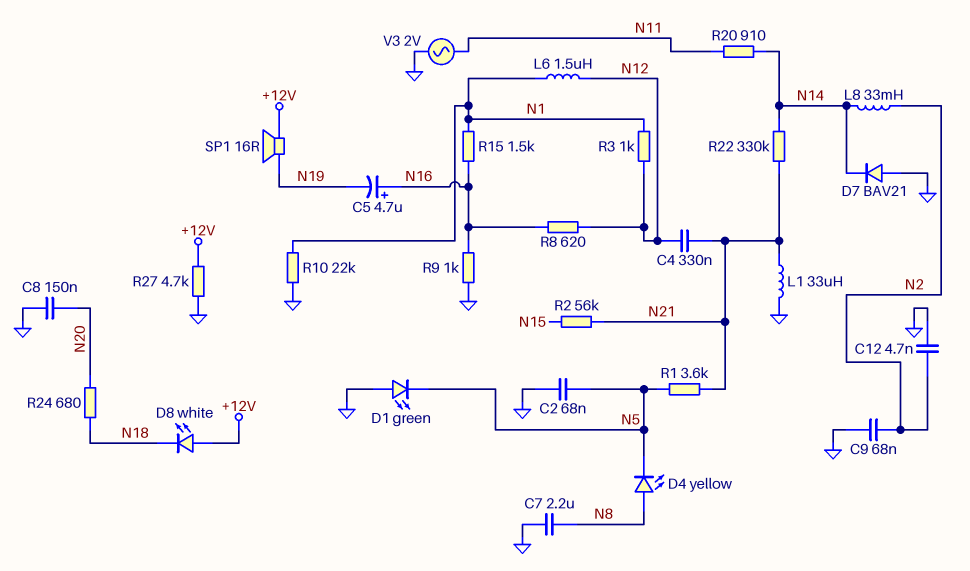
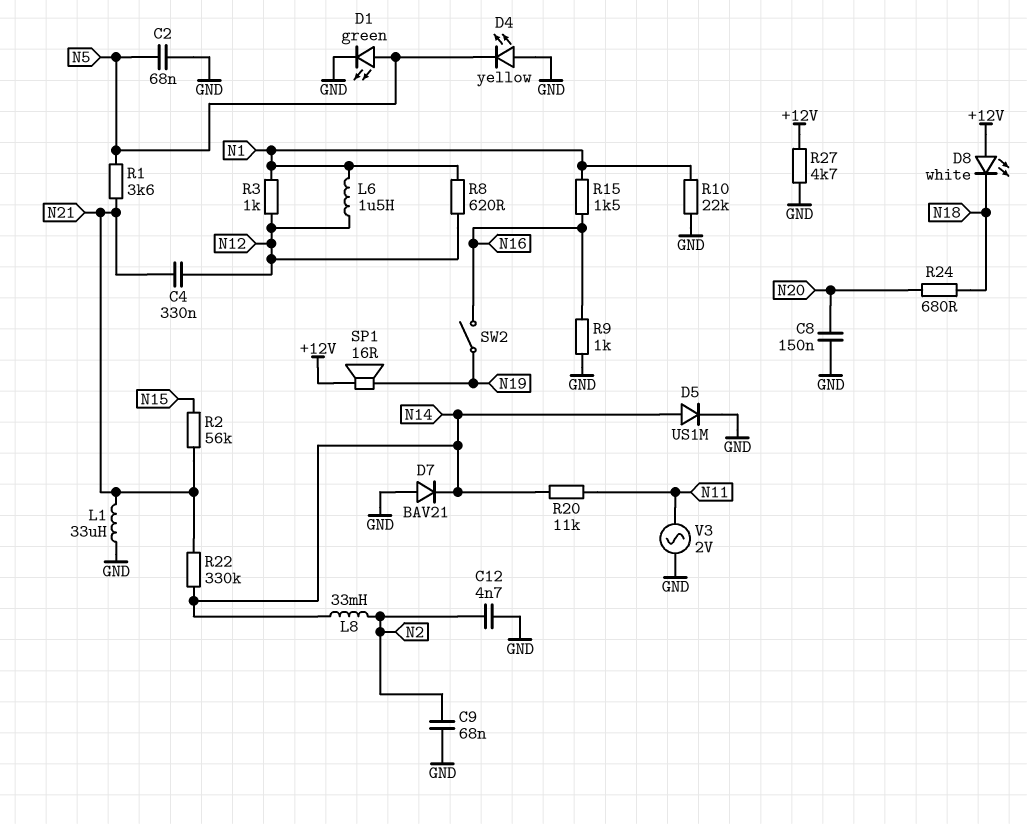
C5: 4.7uF (plus N16, minus N19) -> none
C7: 2.2uF (GND, N8) -> none
D1: LED green (A GND, K N5) -> LED green (A N5, K GND)
D4: LED yellow (A N8, K N5) -> LED yellow (A GND, K N5)
D5: none -> diode US1M (A N14, K GND)
R8: 620 (N12, N16) -> 620 (N1, N12)
R20: 910 (N11, N14) -> 11k (N11, N14)
SW2: none -> switch (N16, N19)

